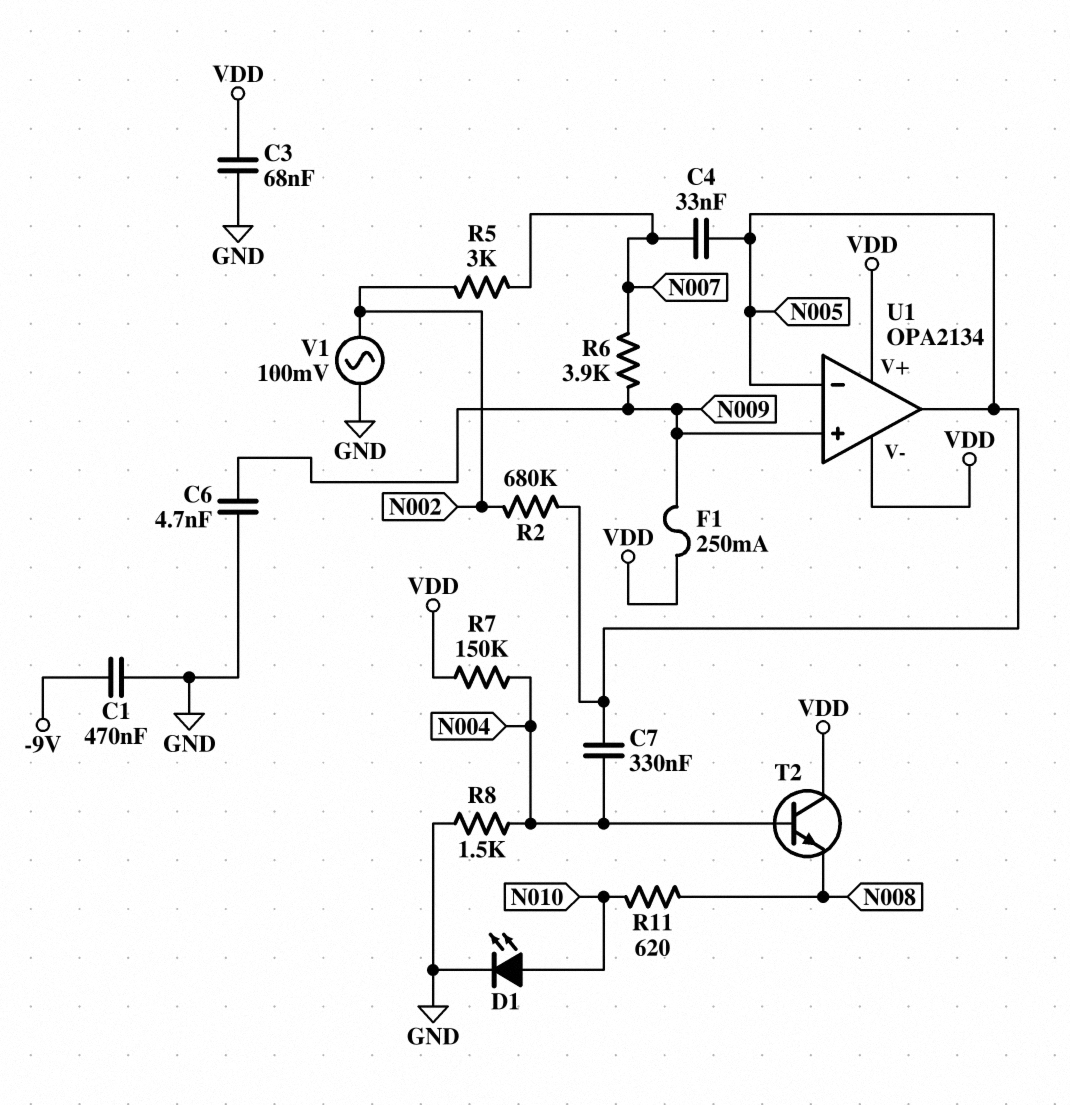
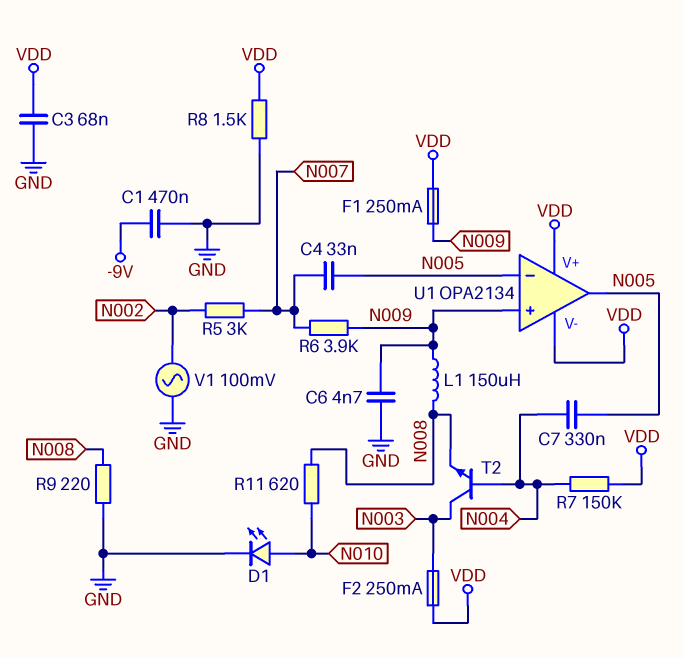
F2: none -> 250mA (N003, VDD)
L1: none -> 150uH (N008, N009)
R2: 680k (N002, N005) -> none
R8: 1.5k (GND, N004) -> 1.5k (GND, VDD)
R9: none -> 220 (GND, N008)
T2: NPN (B N004, C VDD, E N008) -> NPN (B N004, C N003, E N008)

